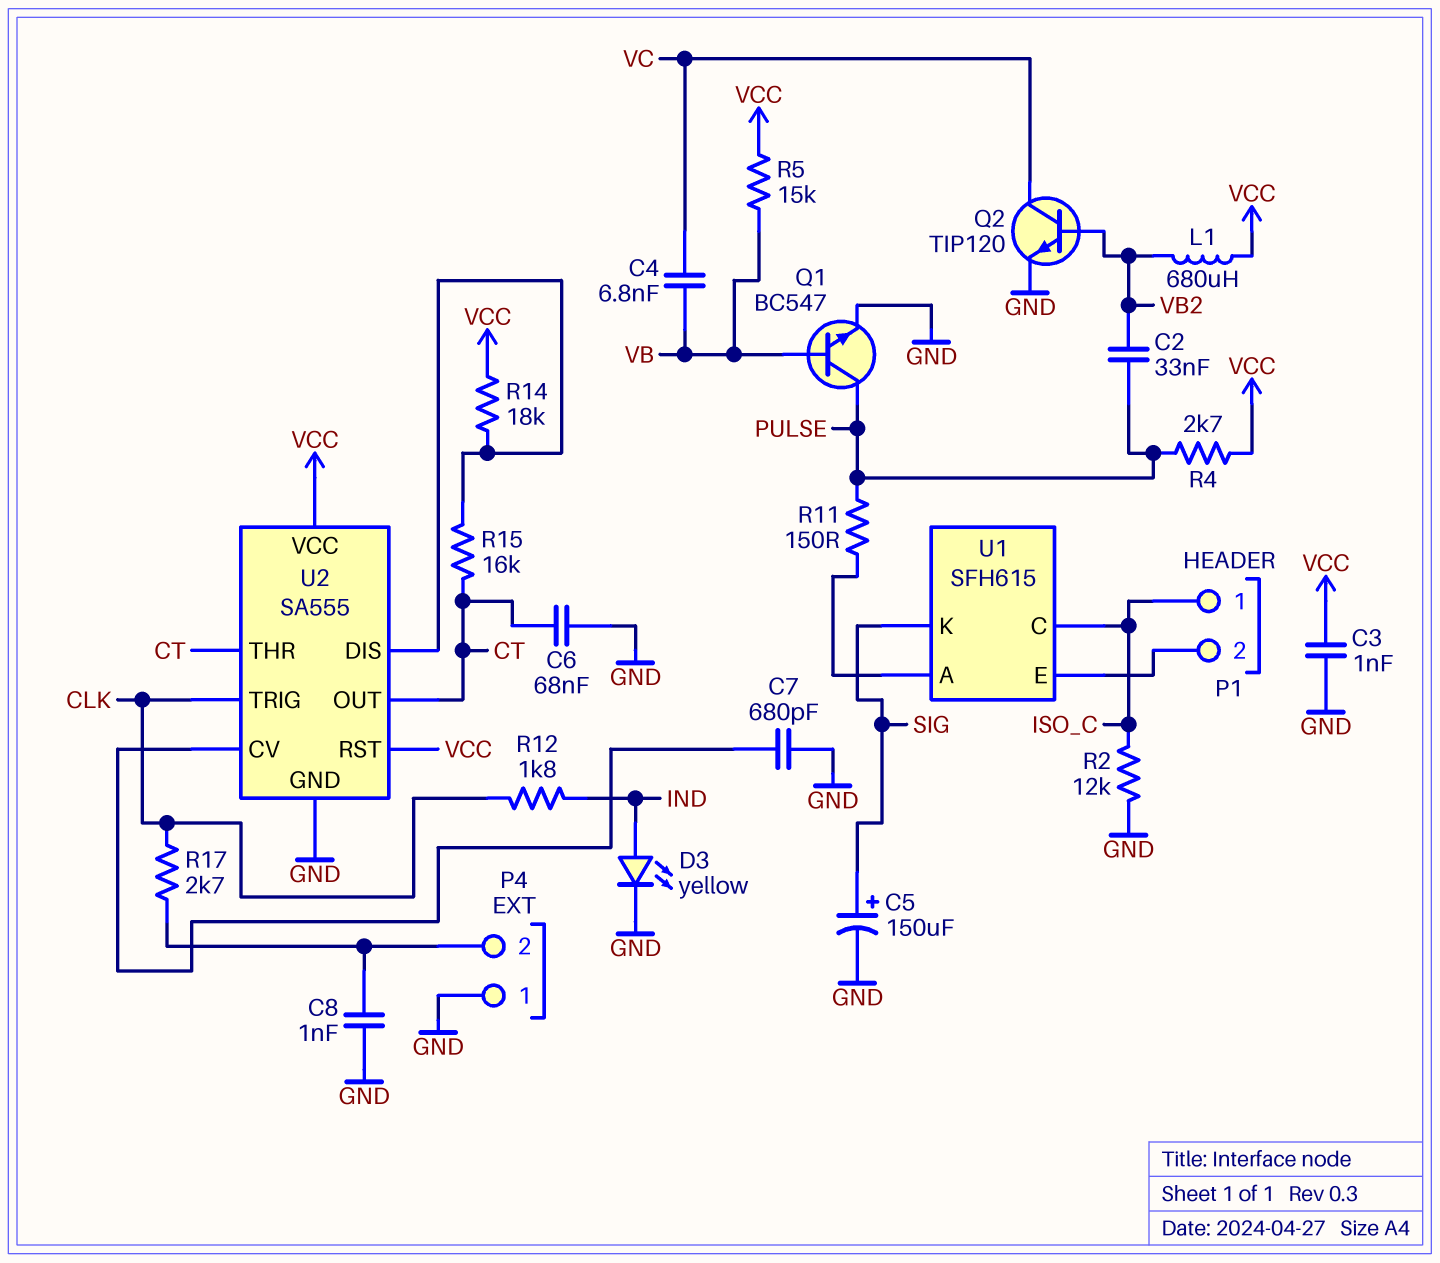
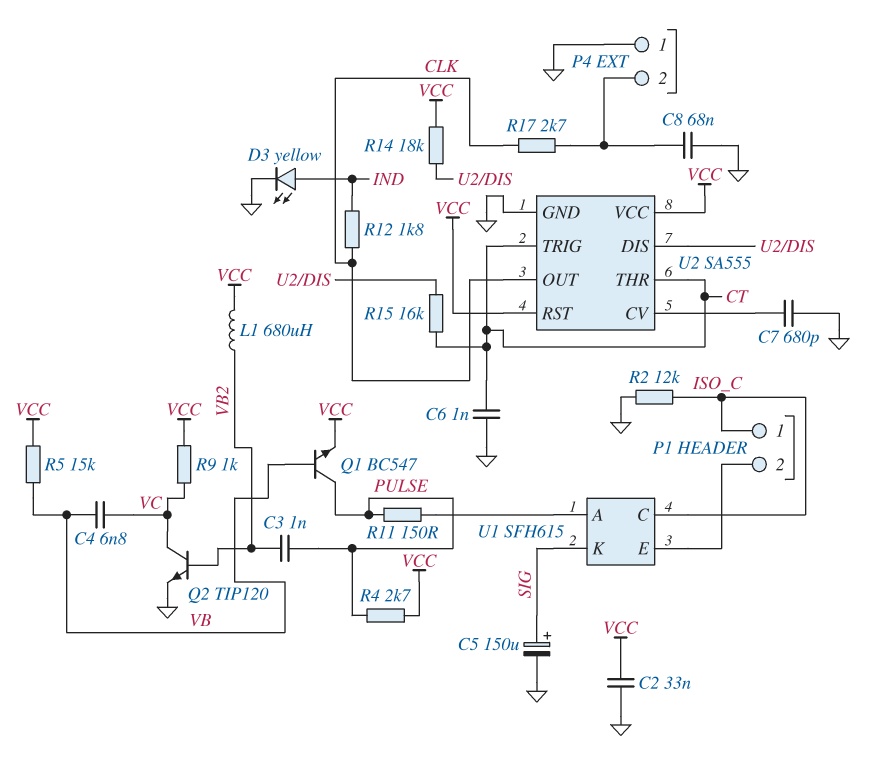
C2: 33nF (PULSE, VB2) -> 33nF (GND, VCC)
C3: 1nF (GND, VCC) -> 1nF (PULSE, VB2)
C6: 68nF (CT, GND) -> 1nF (CT, GND)
C8: 1nF (GND, P4/2) -> 68nF (GND, P4/2)
Q1: NPN BC547 (B VB, C PULSE, E GND) -> NPN BC547 (B VB, C PULSE, E VCC)
R9: none -> 1k (VC, VCC)
U2 pin OUT: CT -> CLK
U2 pin TRIG: CLK -> CT

